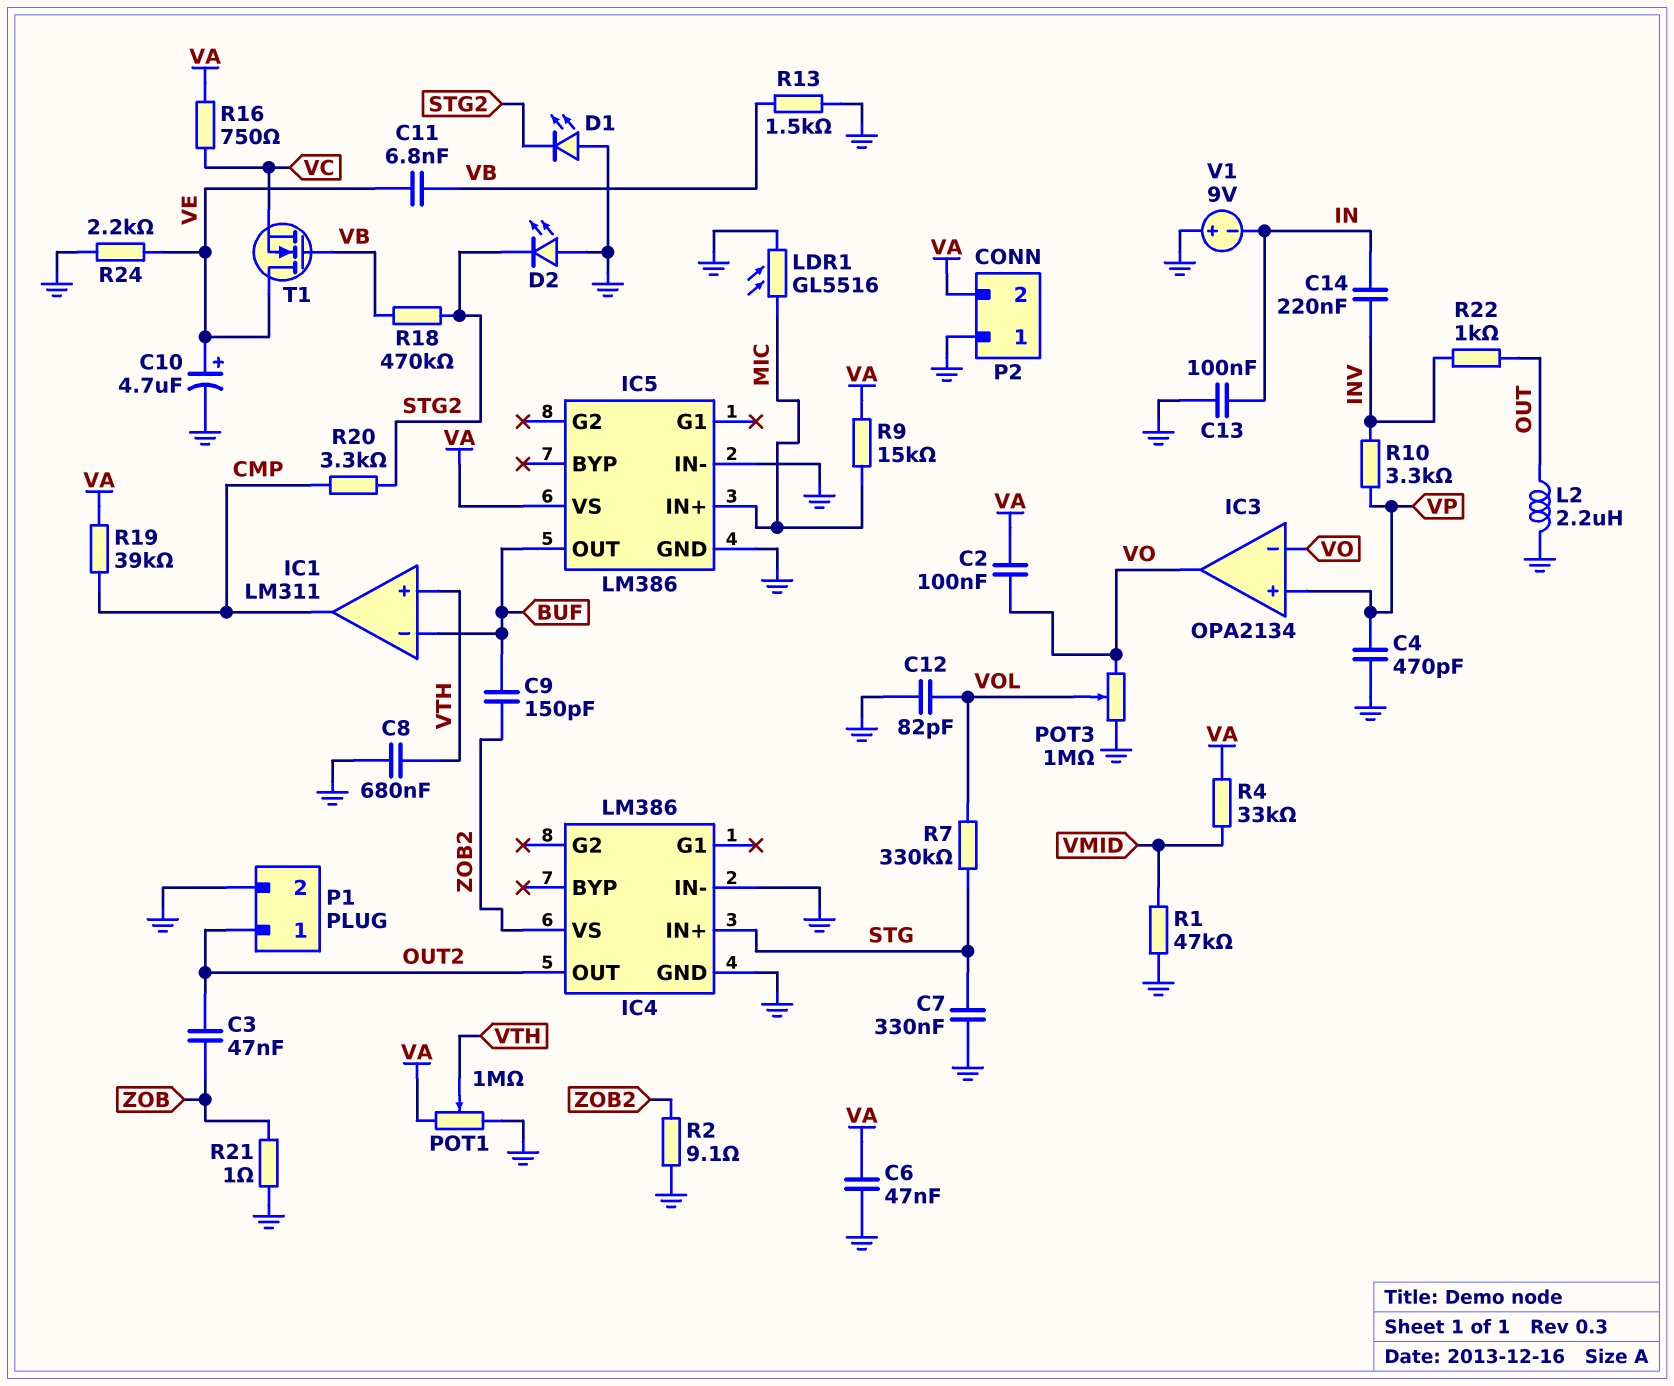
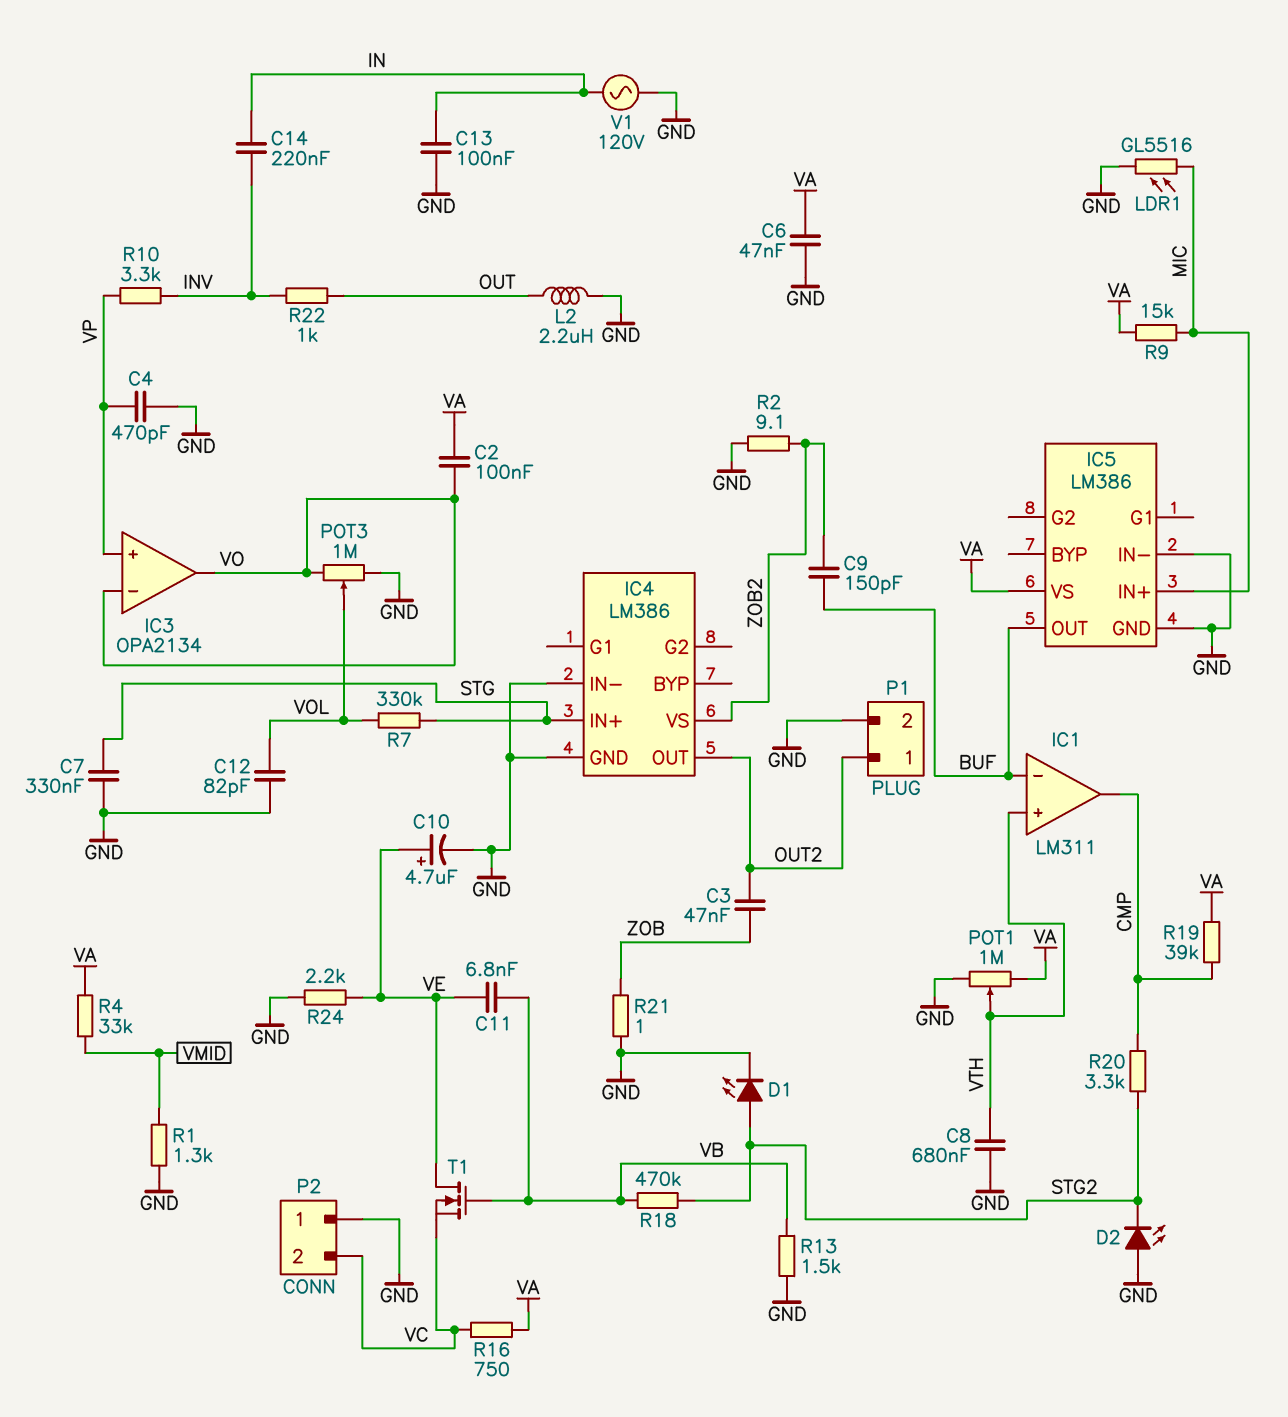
D1: LED (A GND, K STG2) -> LED (A STG2, K GND)
P2 pin 2: VA -> VC
R1: 47k (GND, VMID) -> 1.3k (GND, VMID)
V1: 9V (plus GND, minus IN) -> AC 120V (GND, IN)

